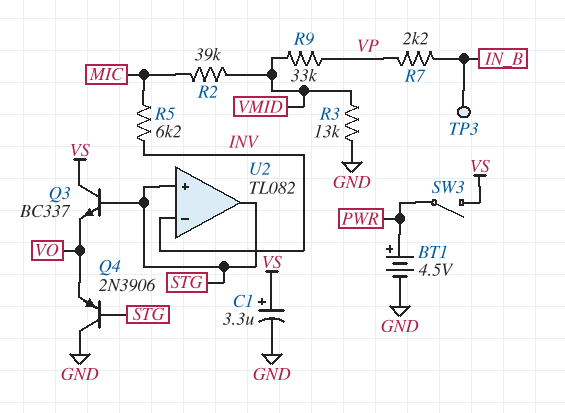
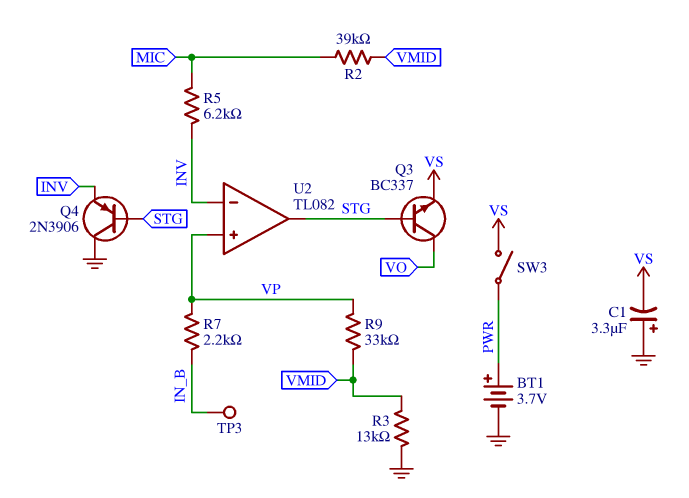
BT1: 4.5V (plus PWR, minus GND) -> 3.7V (plus PWR, minus GND)
C1: 3.3uF (plus VS, minus GND) -> 3.3uF (plus GND, minus VS)
Q3: NPN BC337 (B STG, C VS, E VO) -> NPN BC337 (B STG, C VO, E VS)
Q4: PNP 2N3906 (B STG, C GND, E VO) -> PNP 2N3906 (B STG, C GND, E INV)
U2 pin in+: STG -> VP

